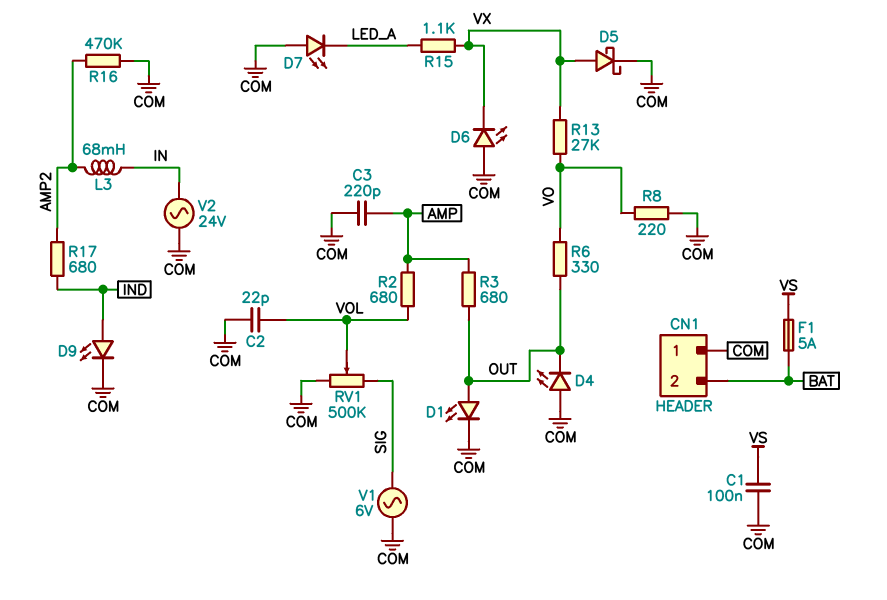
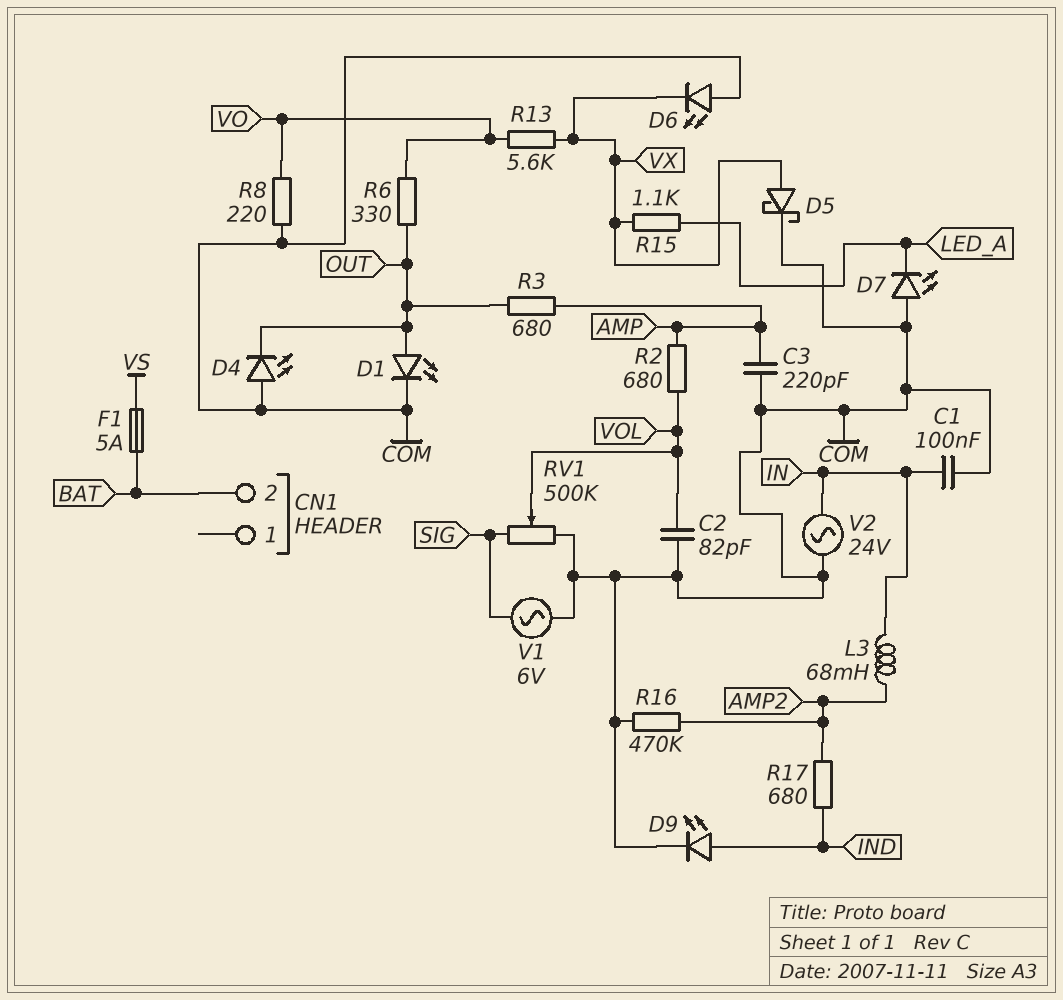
C1: 100nF (COM, VS) -> 100nF (COM, IN)
C2: 22pF (COM, VOL) -> 82pF (COM, VOL)
CN1 pin 1: COM -> none
R13: 27k (VO, VX) -> 5.6k (VO, VX)

